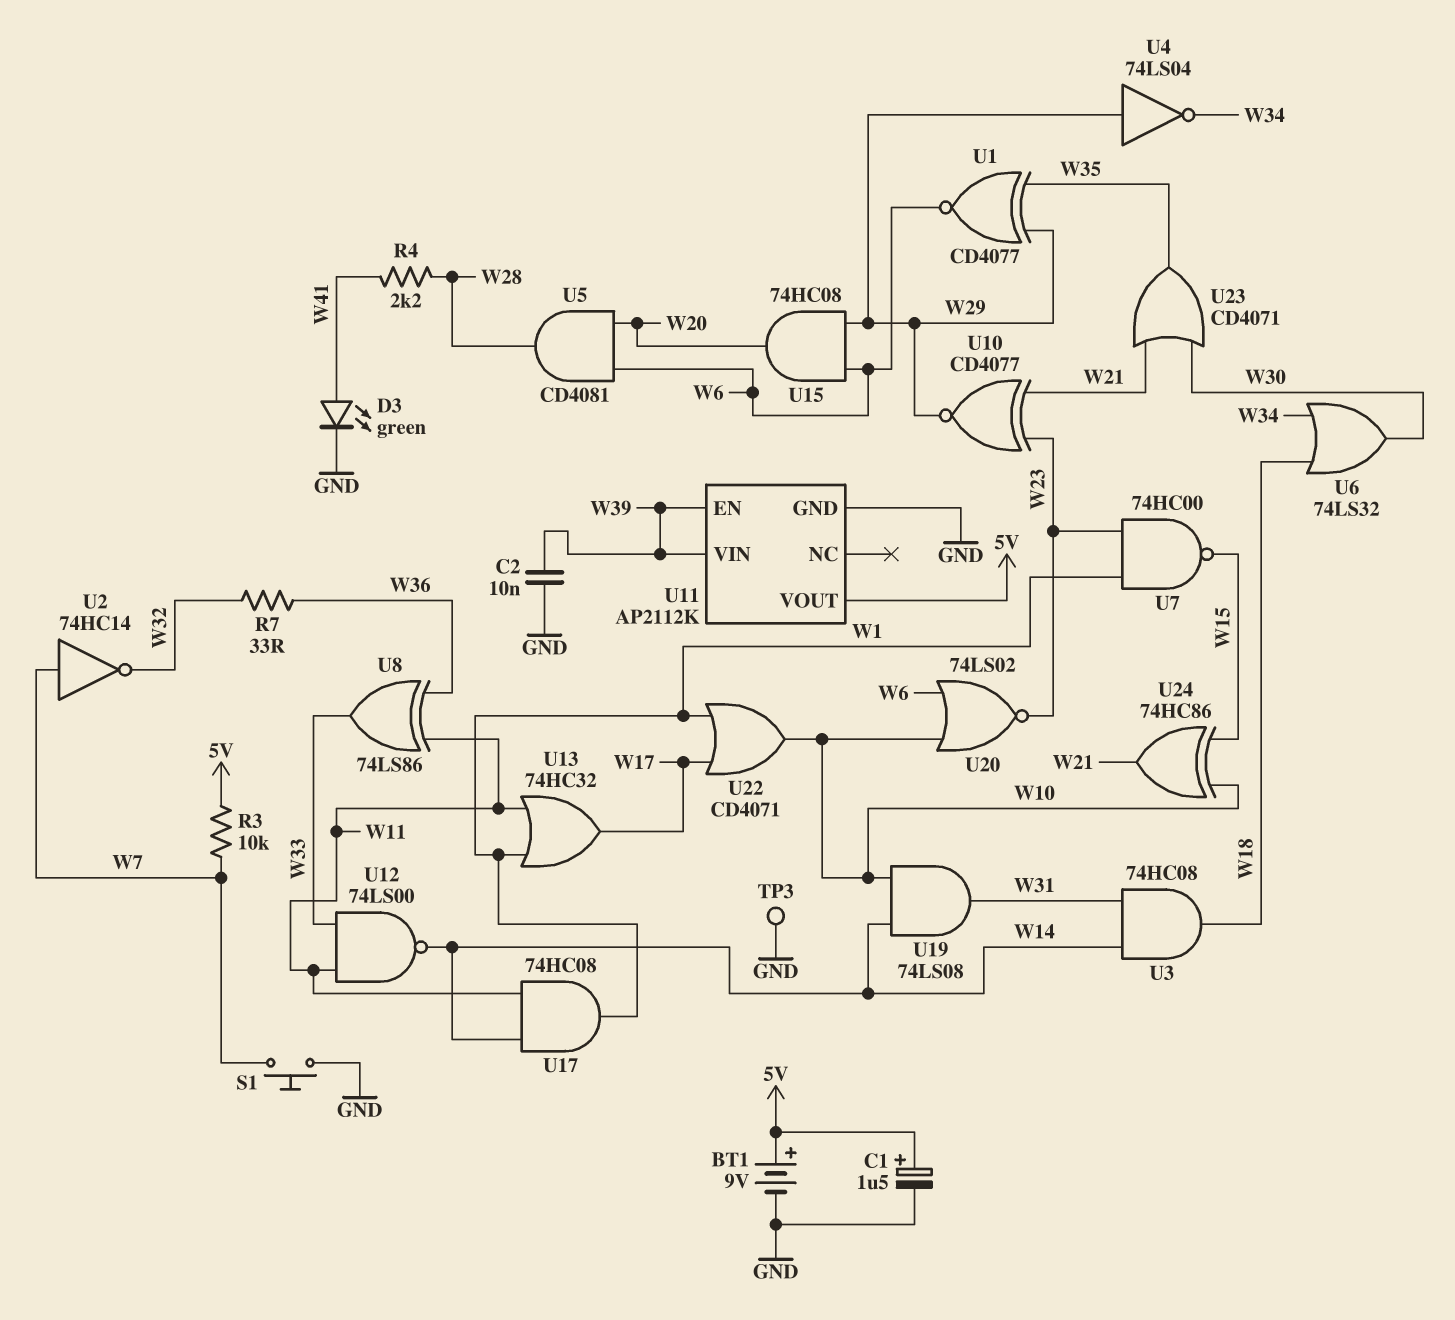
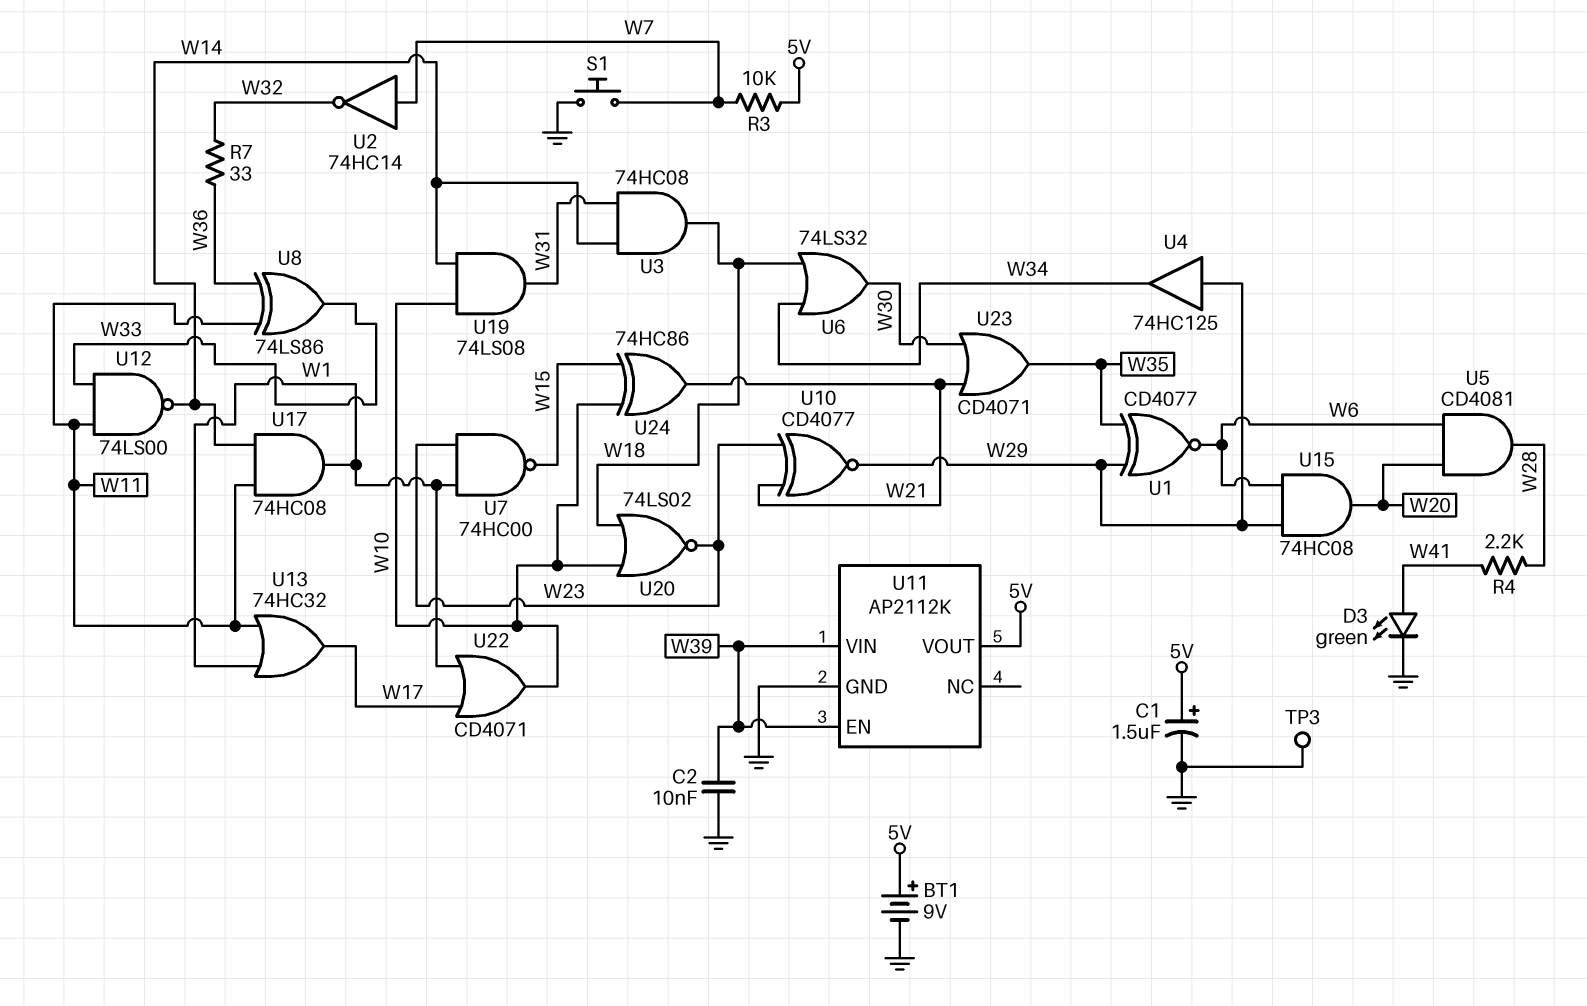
U4: NOT 74LS04 (in W29, out W34) -> buffer 74HC125 (in W29, out W34)
U20: NOR 74LS02 (in W6, in W10, out W23) -> NOR 74LS02 (in W10, in W18, out W23)

